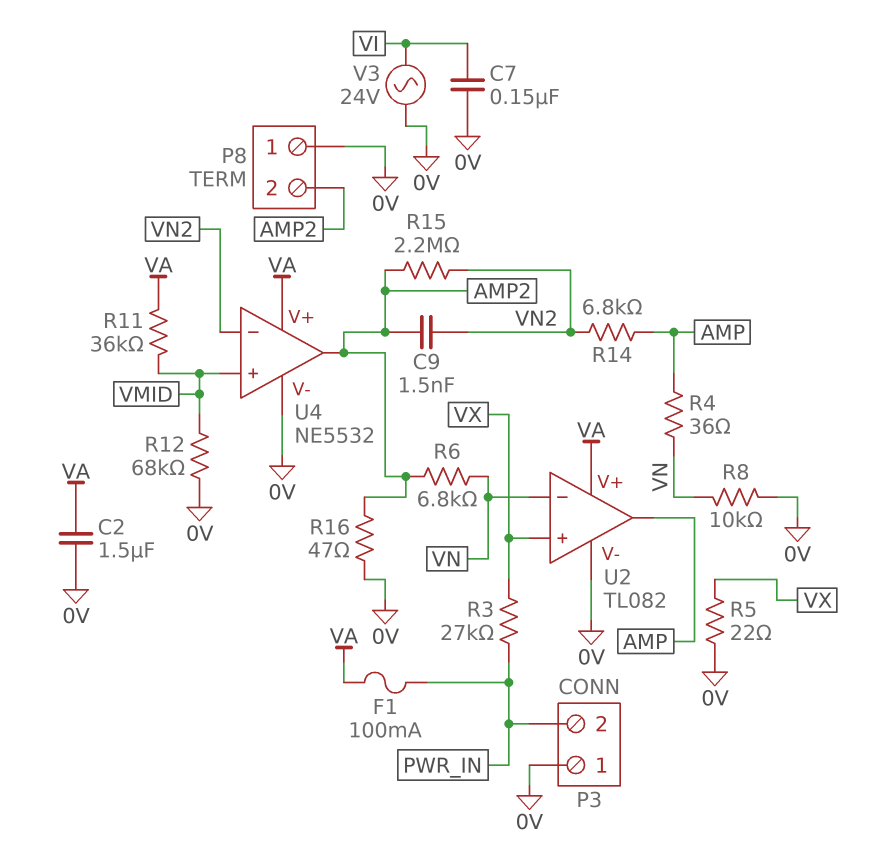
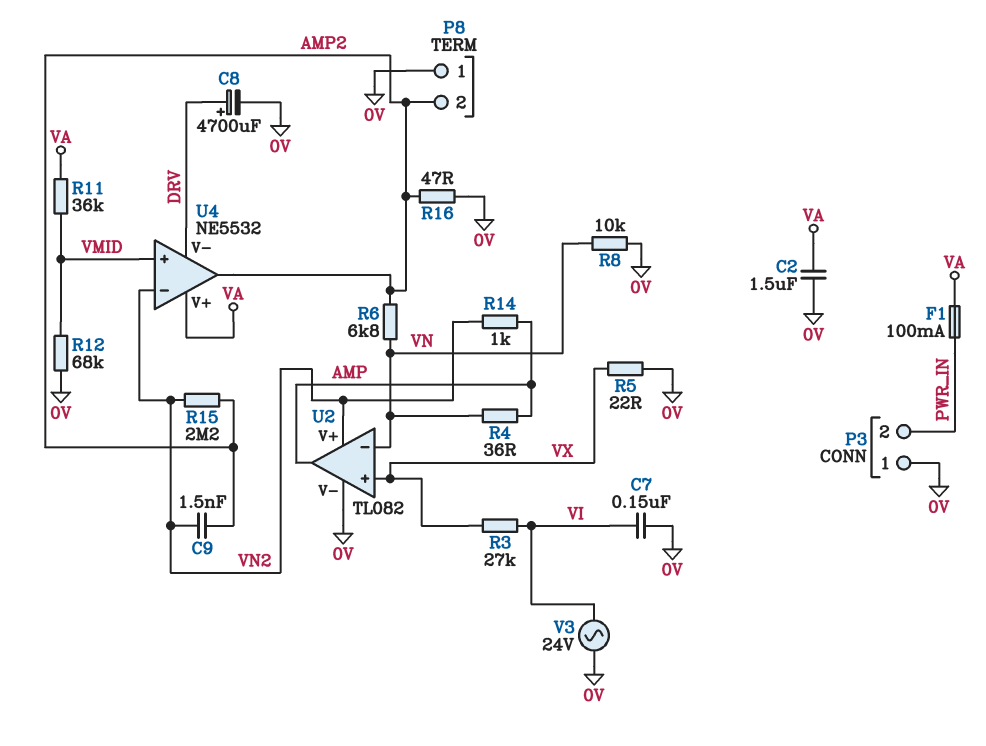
C8: none -> 4700uF (plus DRV, minus 0V)
R3: 27k (PWR_IN, VX) -> 27k (VI, VX)
R14: 6.8k (AMP, VN2) -> 1k (AMP, VN2)
U2 pin V+: VA -> VN2
U4 pin V-: 0V -> DRV

